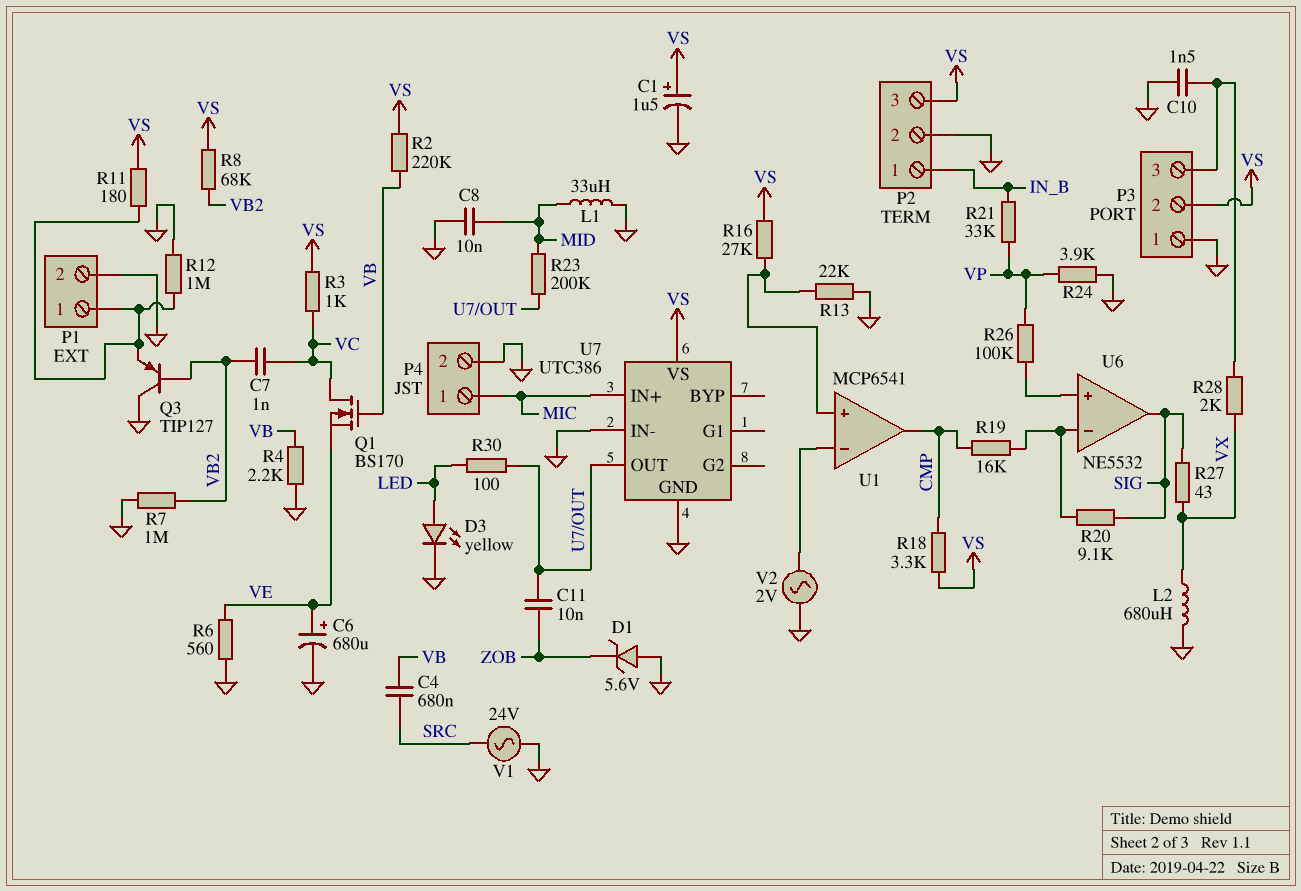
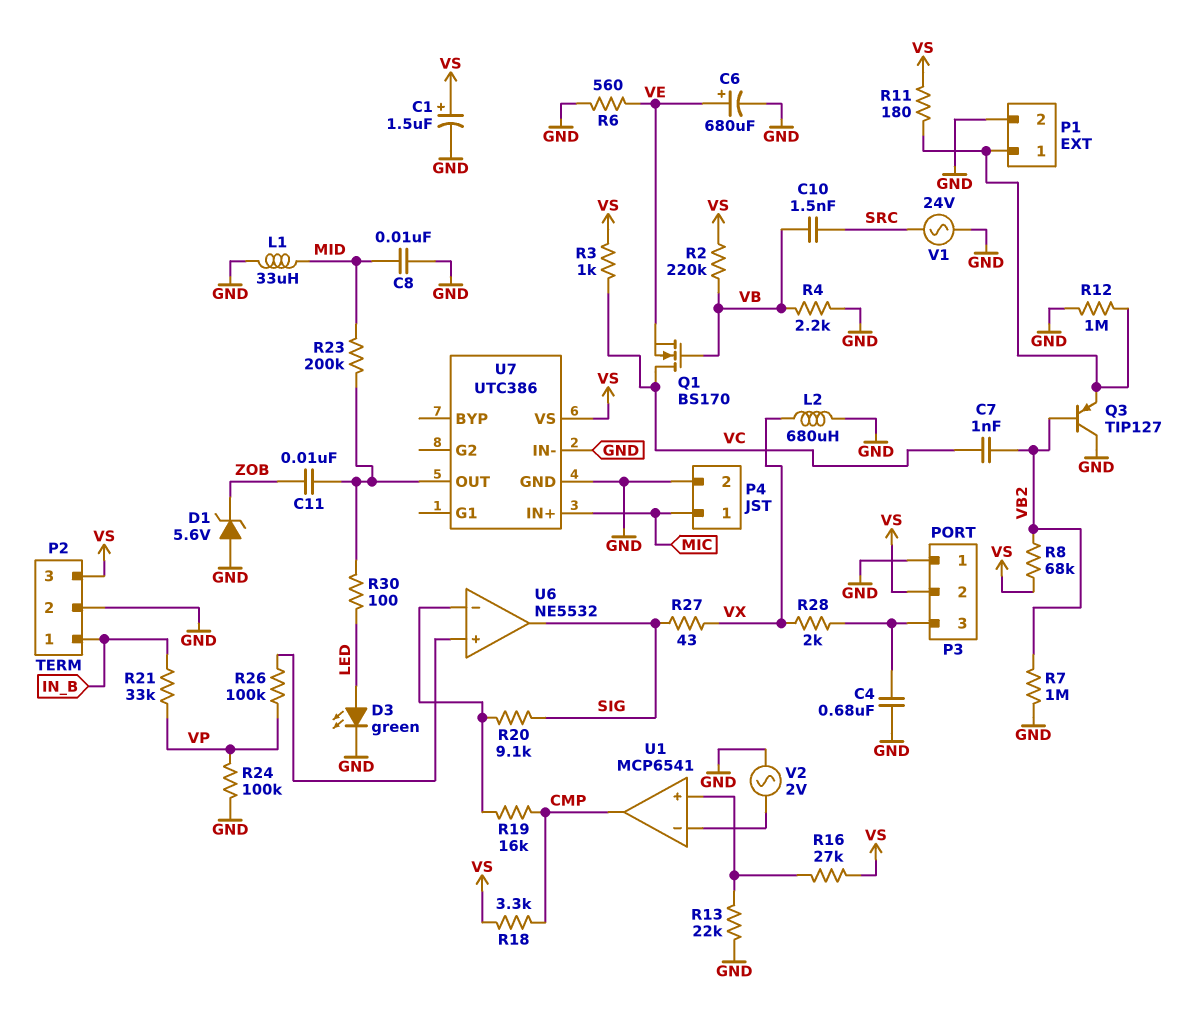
C4: 680nF (SRC, VB) -> 680nF (GND, P3/3)
C10: 1.5nF (GND, P3/3) -> 1.5nF (SRC, VB)
D3: LED yellow (A LED, K GND) -> LED green (A LED, K GND)
R24: 3.9k (GND, VP) -> 100k (GND, VP)

